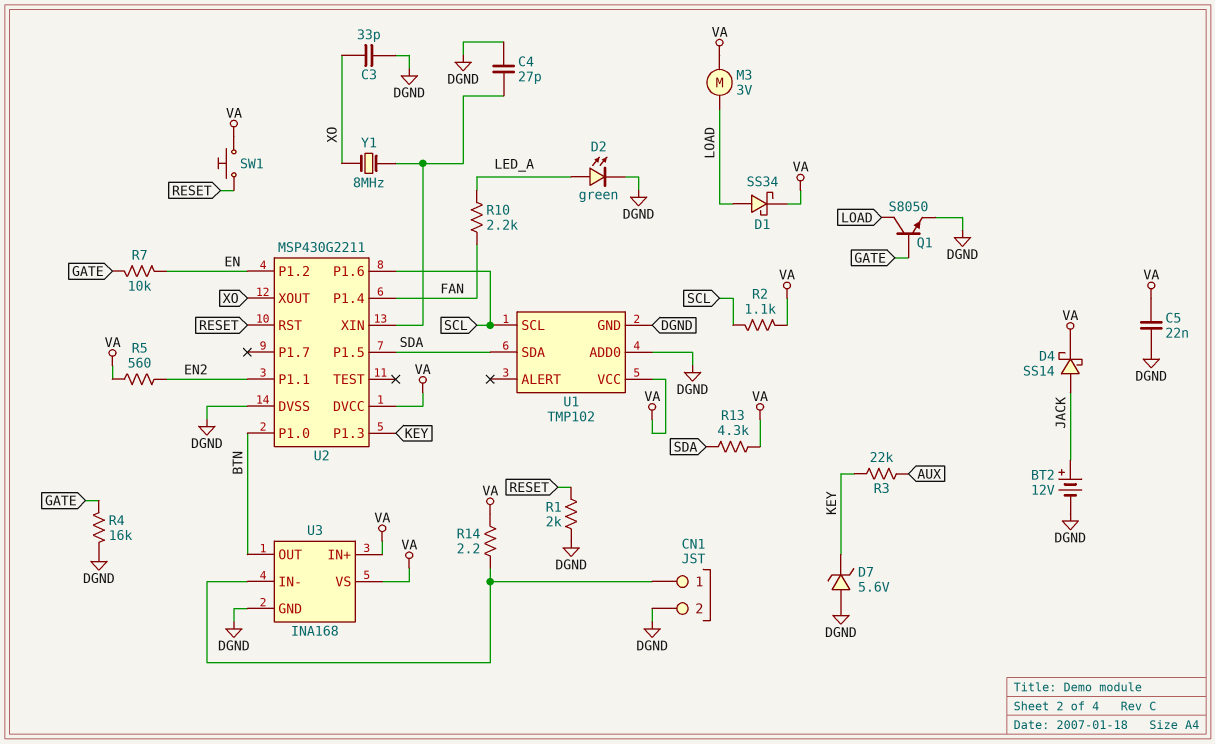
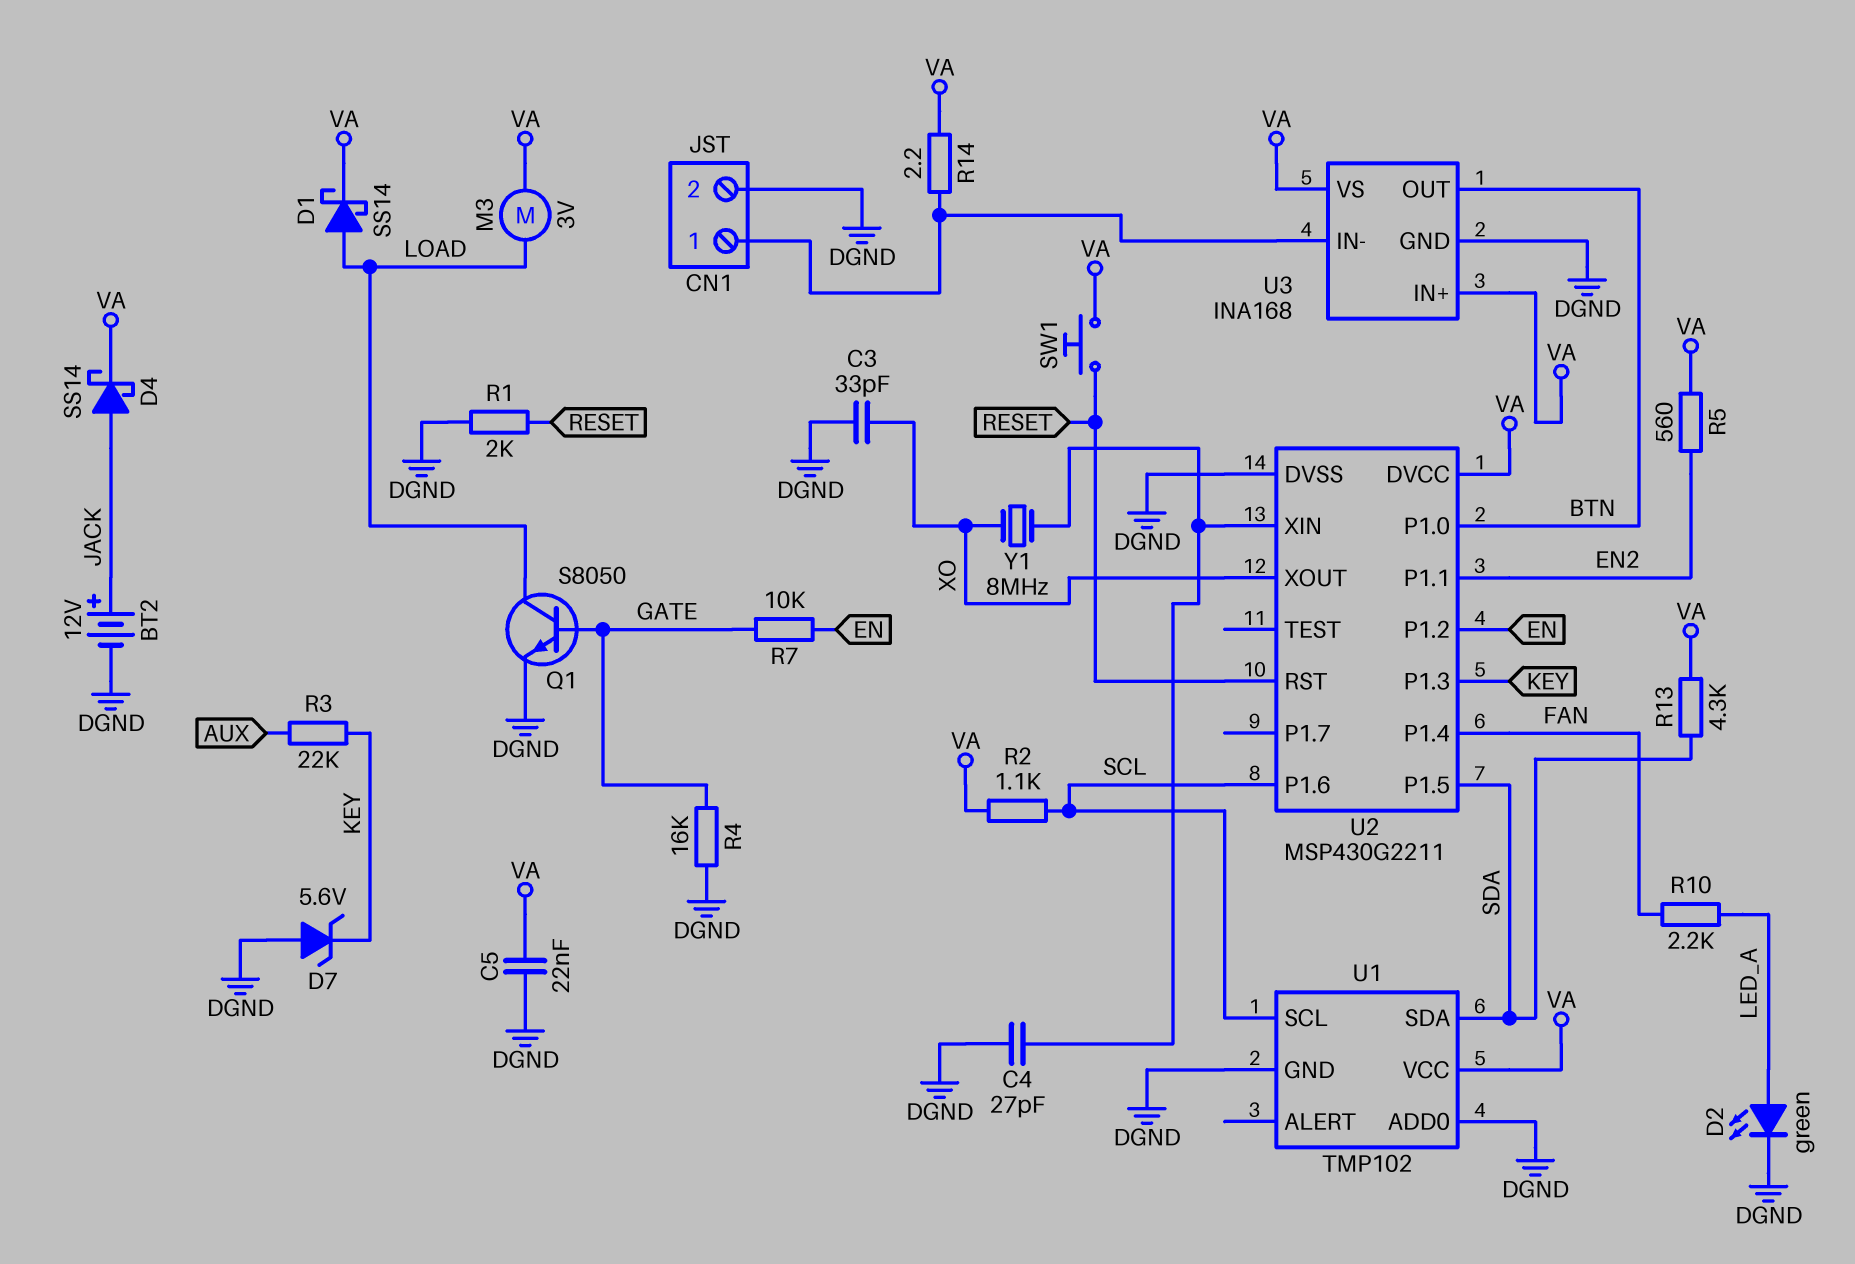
D1: schottky SS34 (A LOAD, K VA) -> schottky SS14 (A LOAD, K VA)

